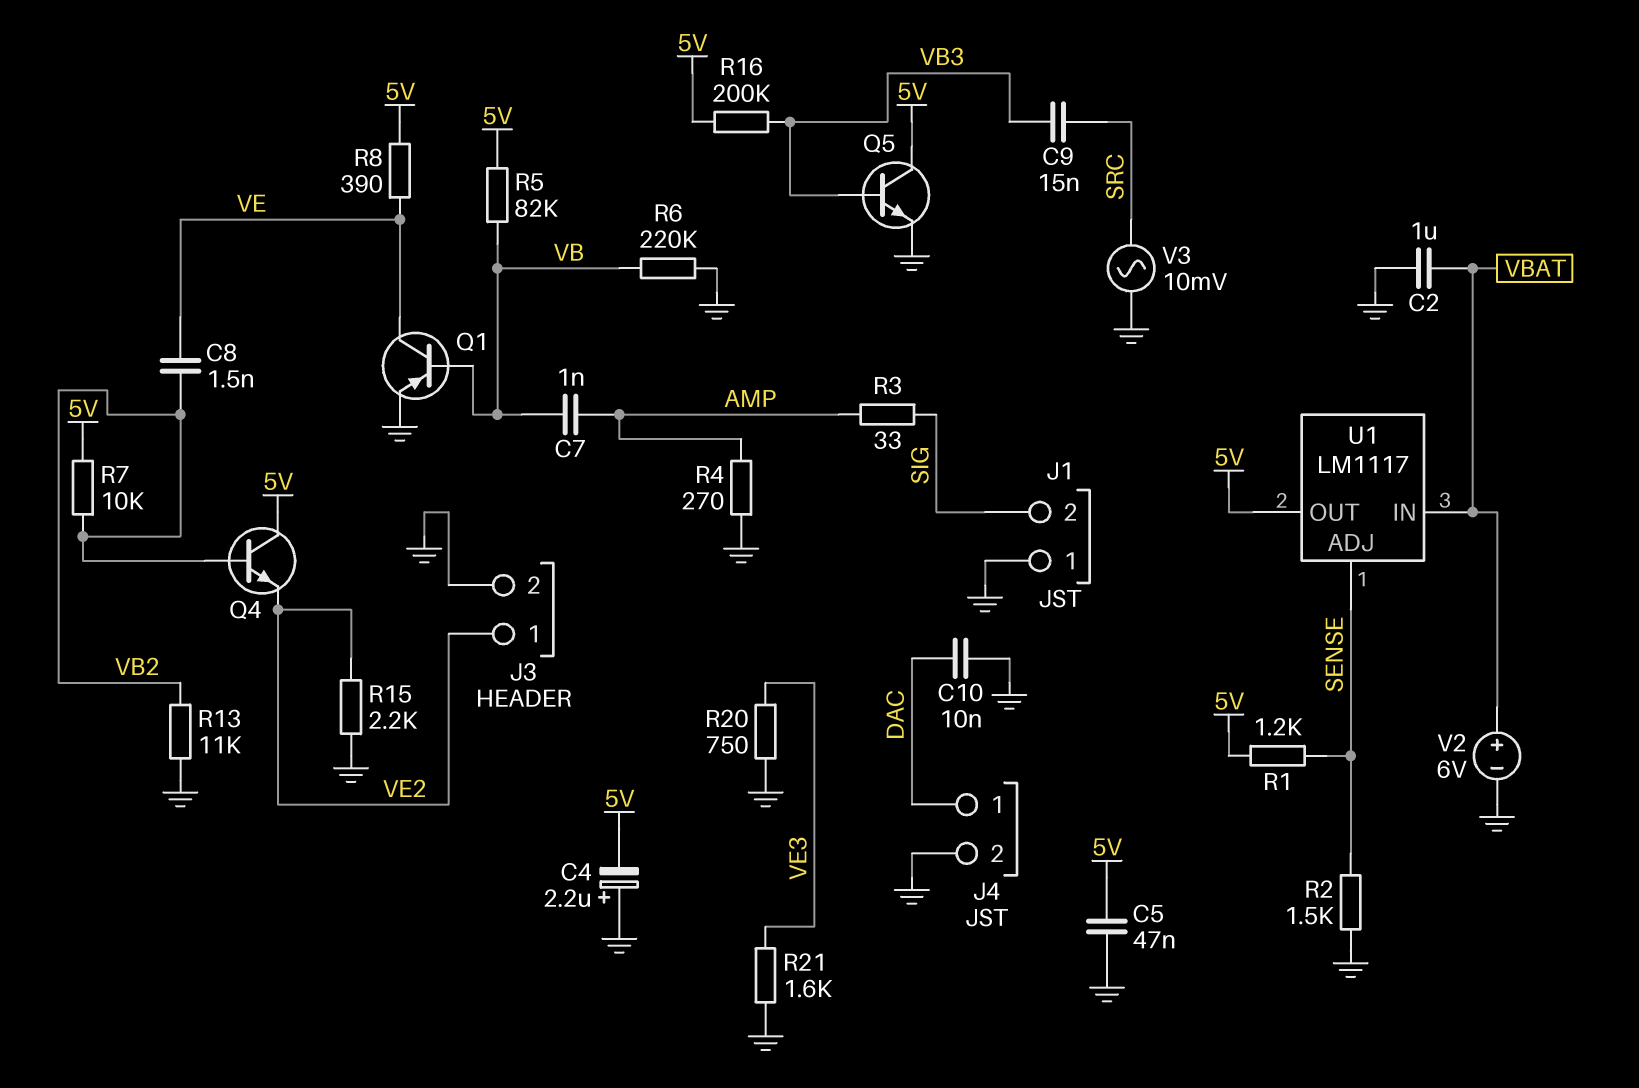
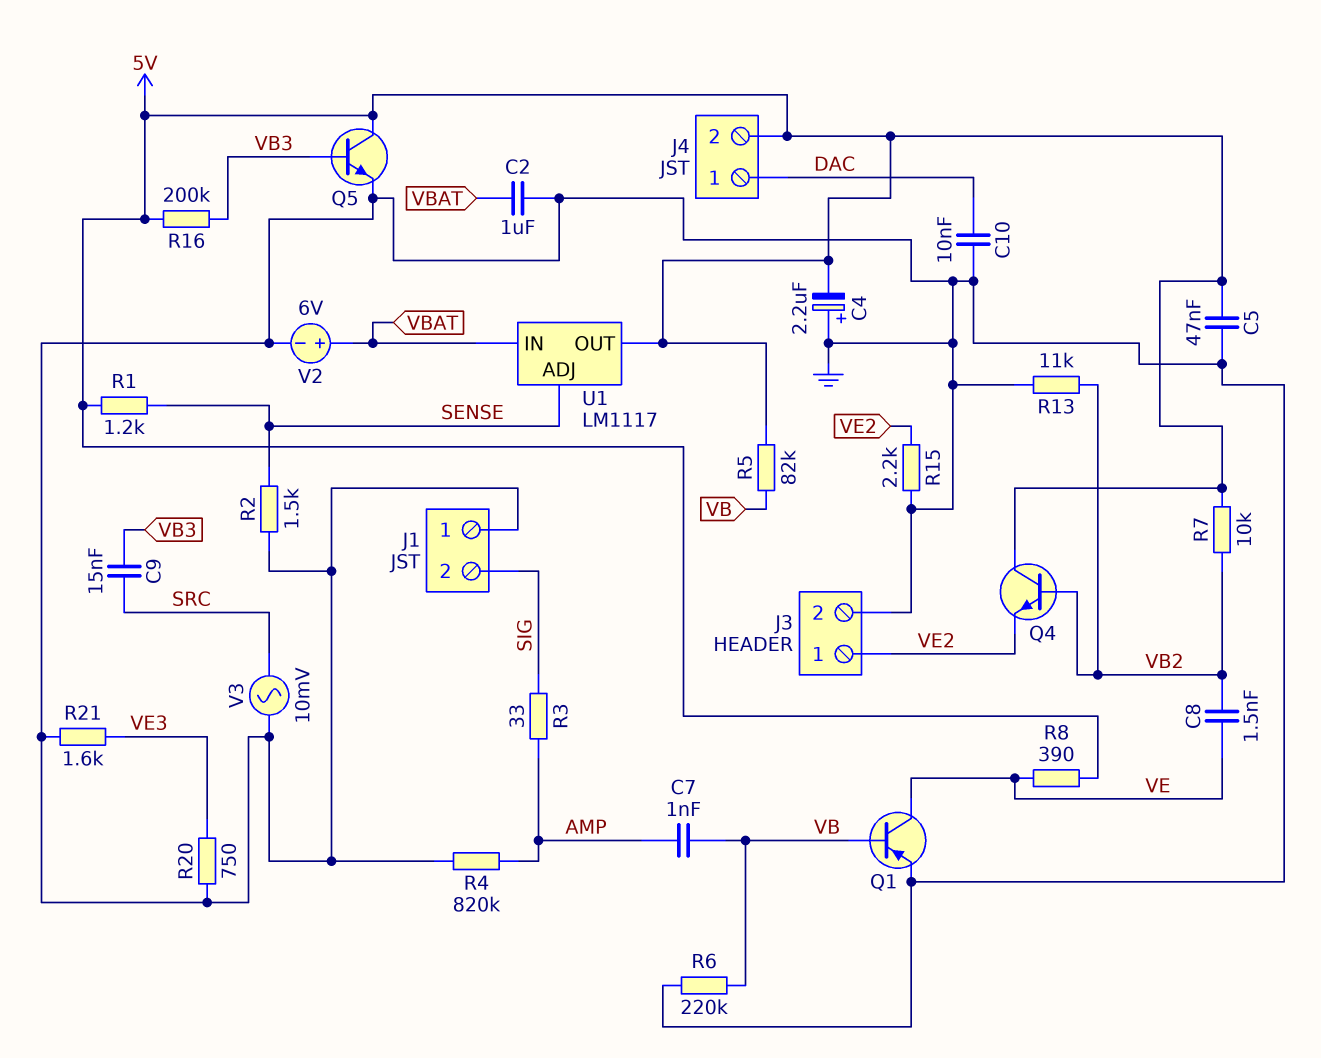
J4 pin 2: GND -> 5V
R4: 270 (AMP, GND) -> 820k (AMP, GND)

